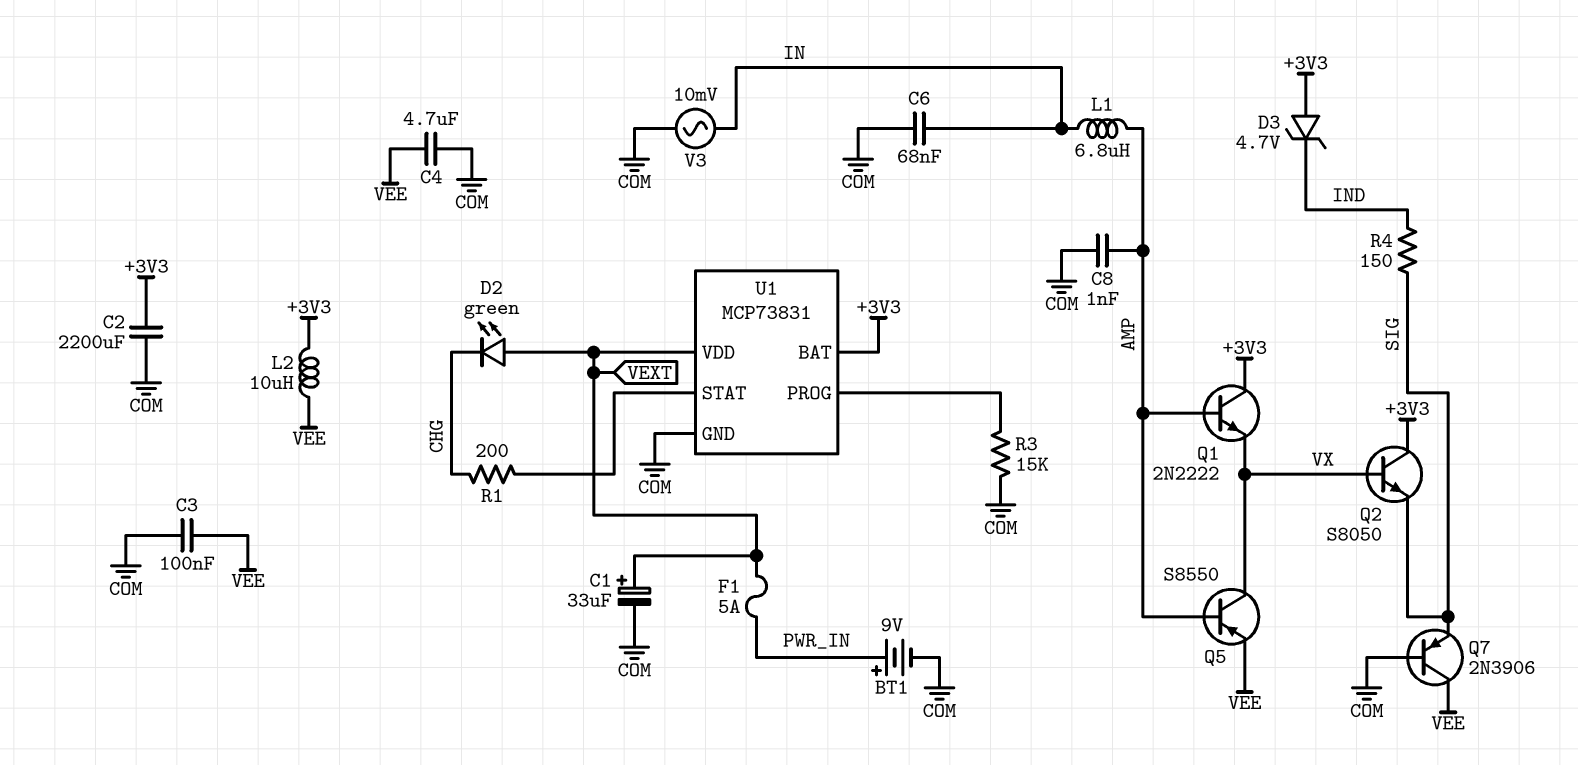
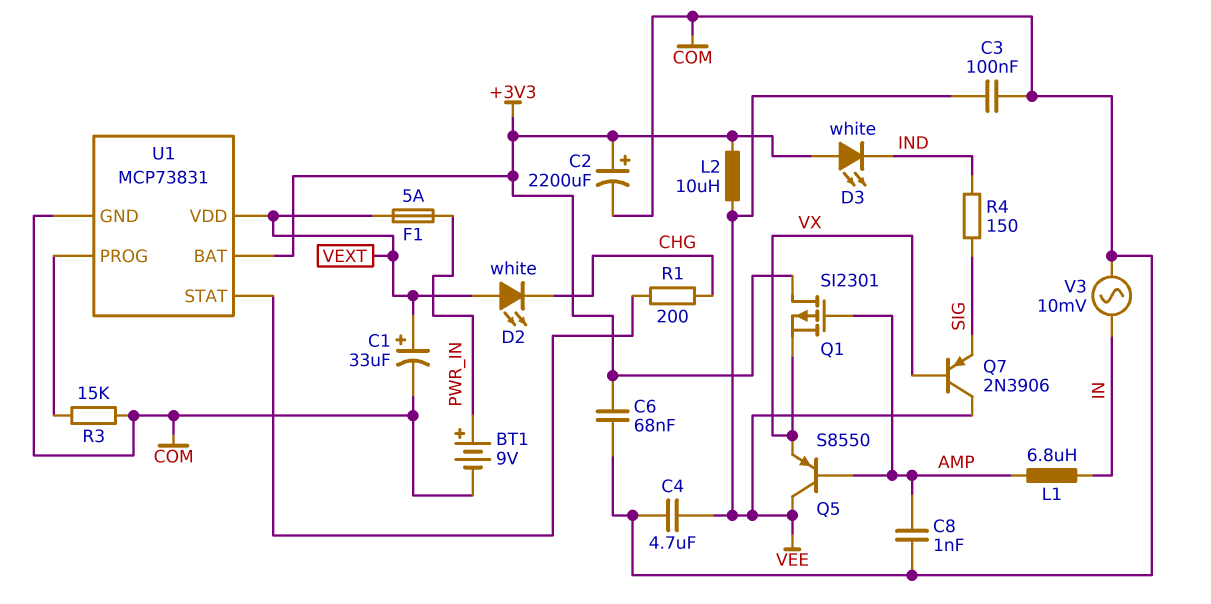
C2: 2200uF (+3V3, COM) -> 2200uF (plus +3V3, minus COM)
C6: 68nF (COM, IN) -> 68nF (+3V3, COM)
D2: LED green (A VEXT, K CHG) -> LED white (A VEXT, K CHG)
D3: zener 4.7V (A +3V3, K IND) -> LED white (A +3V3, K IND)
Q1: NPN 2N2222 (B AMP, C +3V3, E VX) -> PMOS SI2301 (G AMP, D +3V3, S VX)
Q2: NPN S8050 (B VX, C +3V3, E SIG) -> none
Q5: PNP S8550 (B AMP, C VX, E VEE) -> PNP S8550 (B AMP, C VEE, E VX)
Q7: PNP 2N3906 (B COM, C VEE, E SIG) -> PNP 2N3906 (B VX, C VEE, E SIG)

